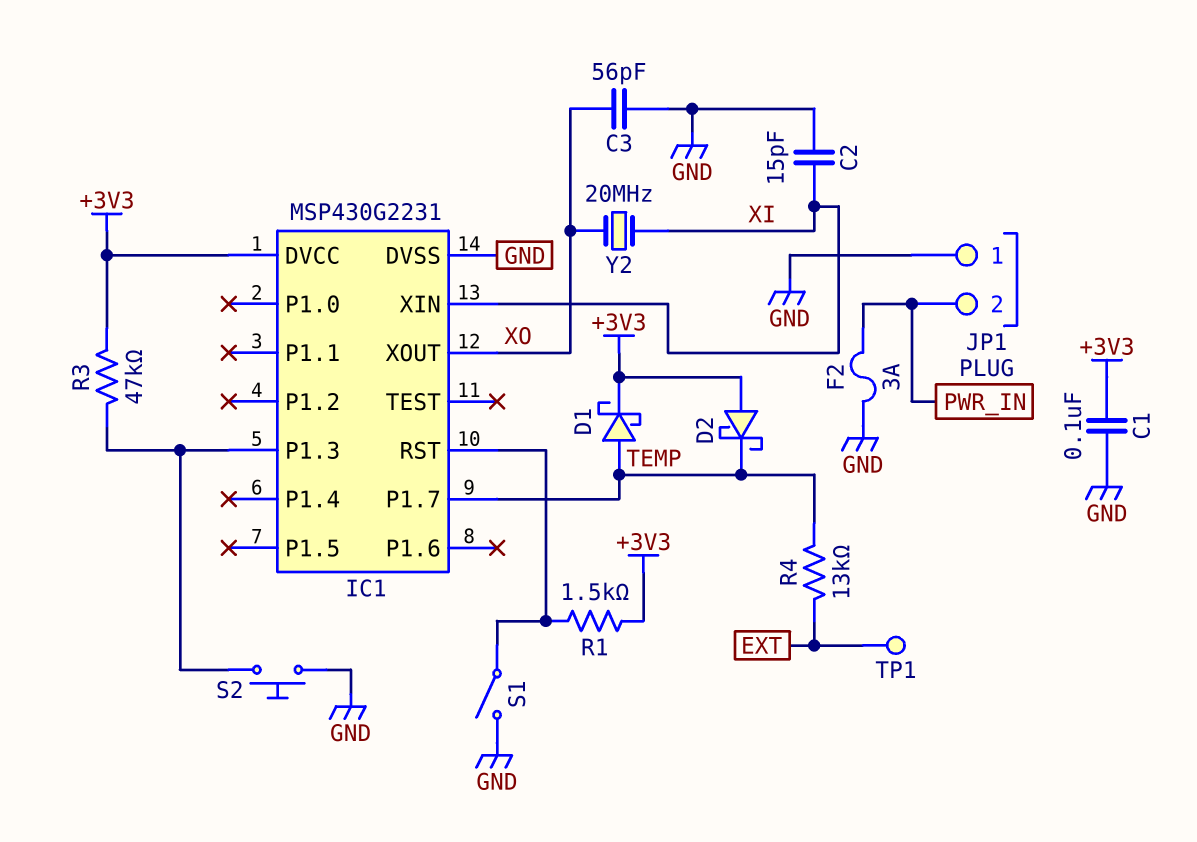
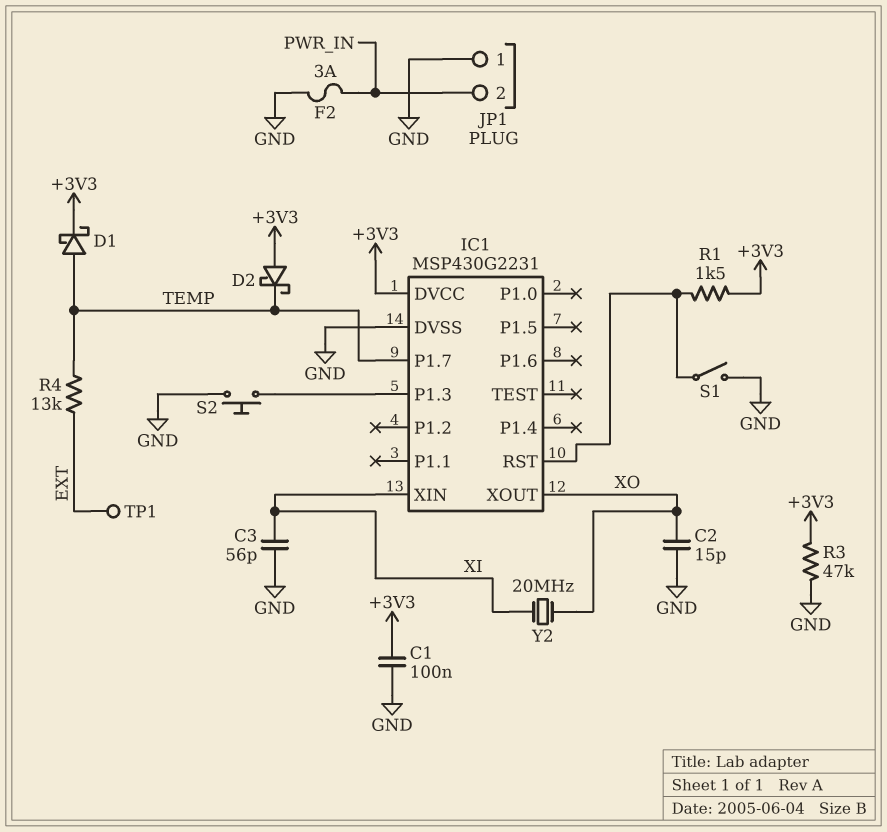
C2: 15pF (GND, XI) -> 15pF (GND, XO)
C3: 56pF (GND, XO) -> 56pF (GND, XI)
R3: 47k (+3V3, IC1/P1.3) -> 47k (+3V3, GND)

